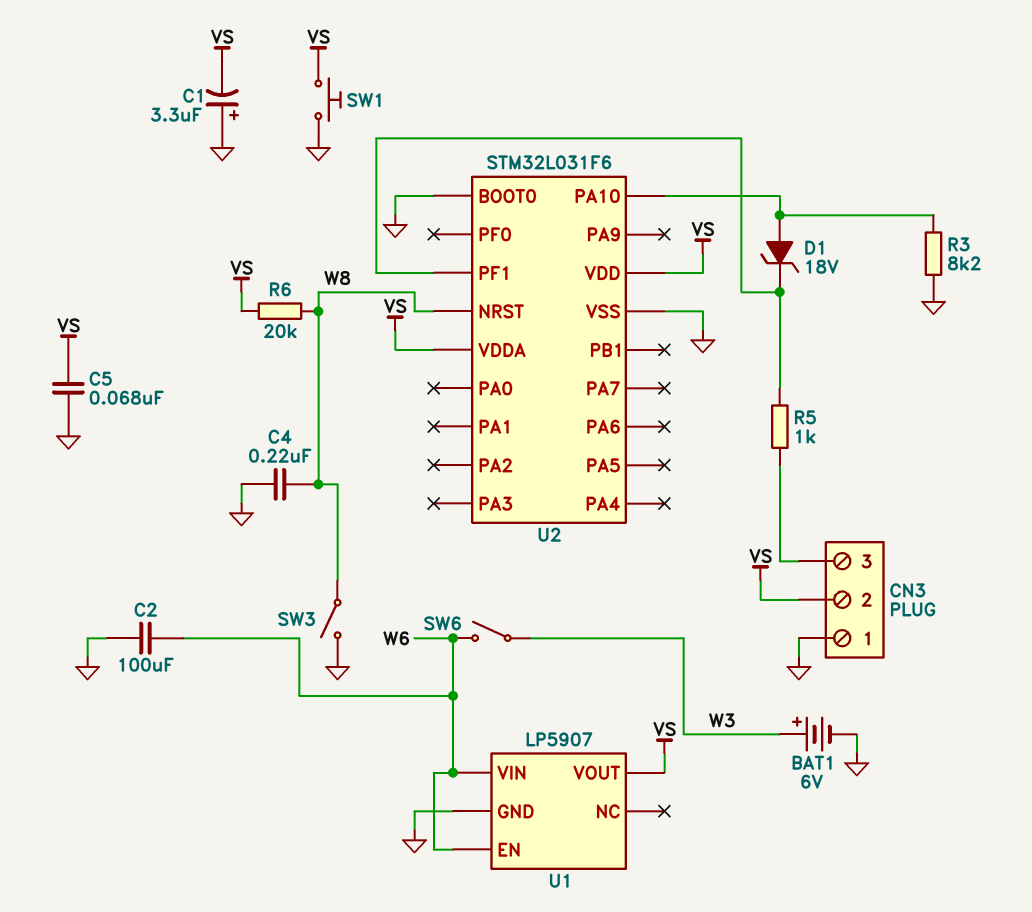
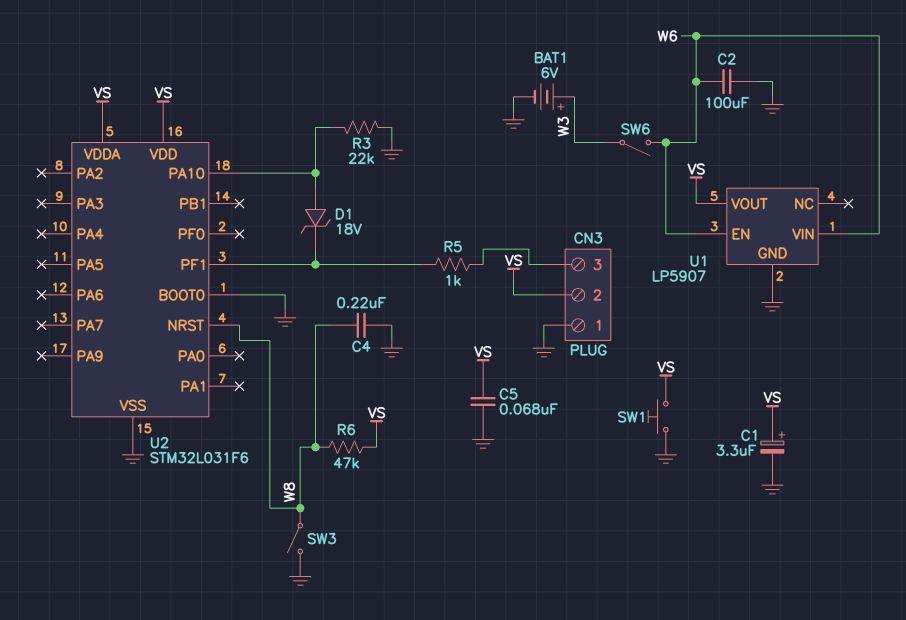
C1: 3.3uF (plus GND, minus VS) -> 3.3uF (plus VS, minus GND)
R3: 8.2k (GND, U2/PA10) -> 22k (GND, U2/PA10)
R6: 20k (VS, W8) -> 47k (VS, W8)

